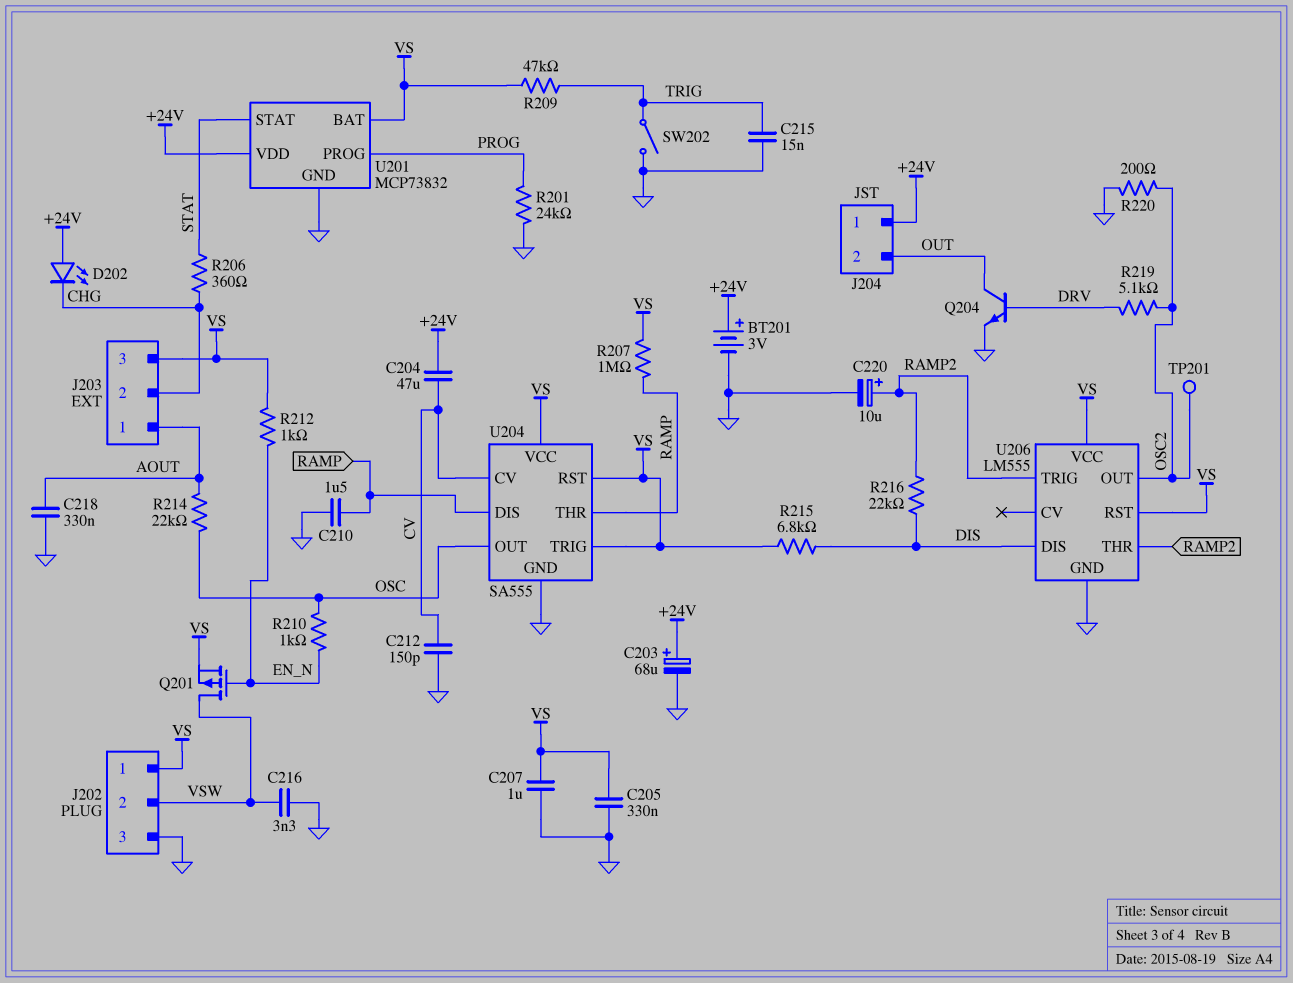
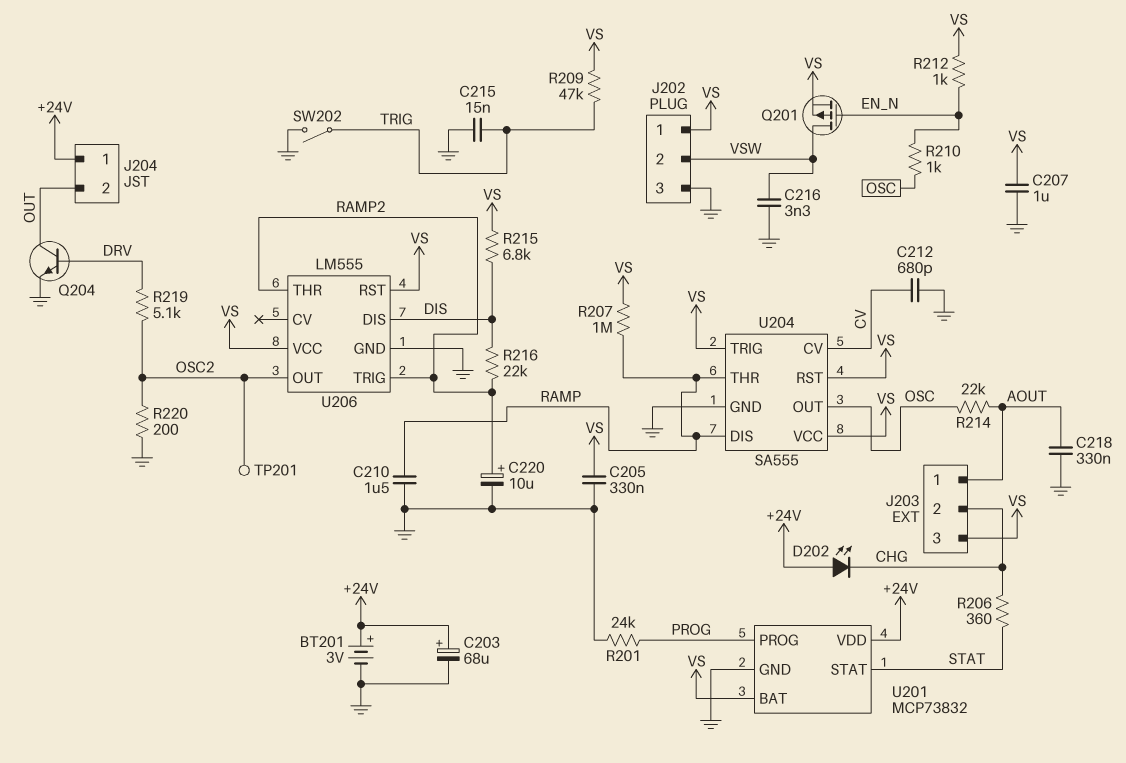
C204: 47uF (+24V, CV) -> none
C212: 150pF (CV, GND) -> 680pF (CV, GND)

